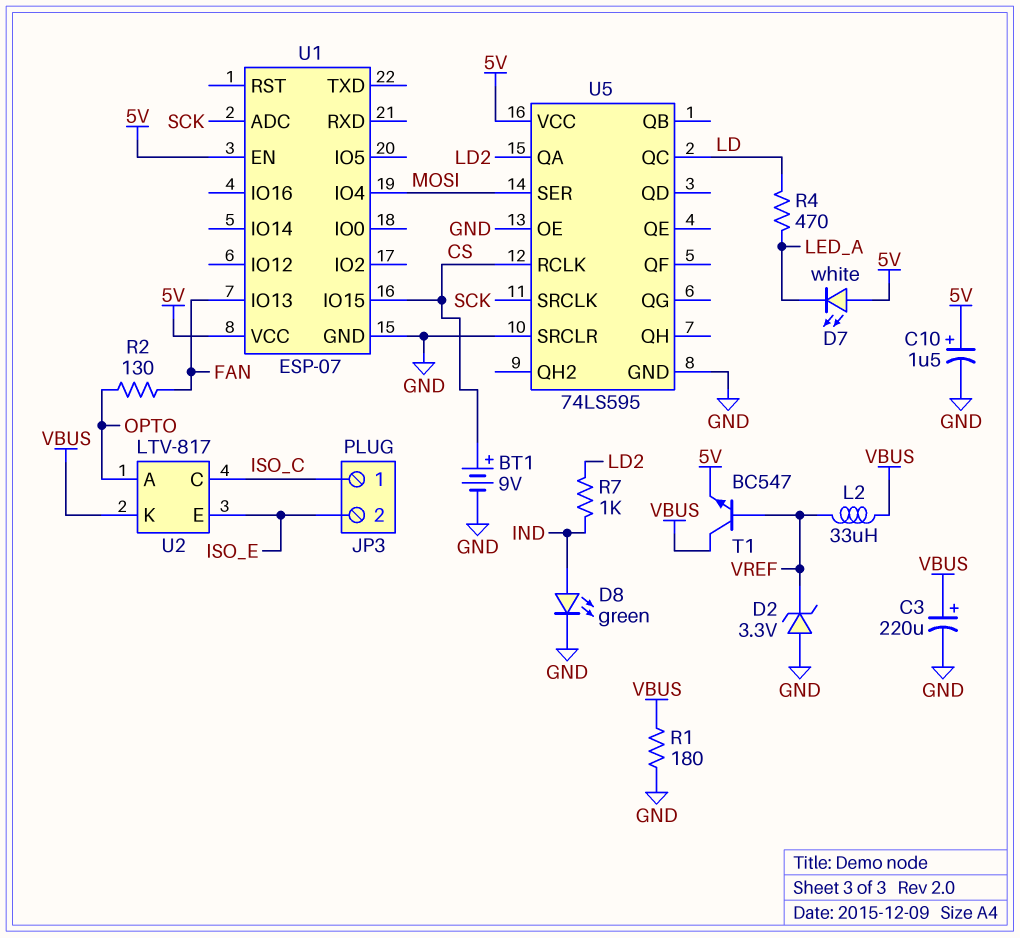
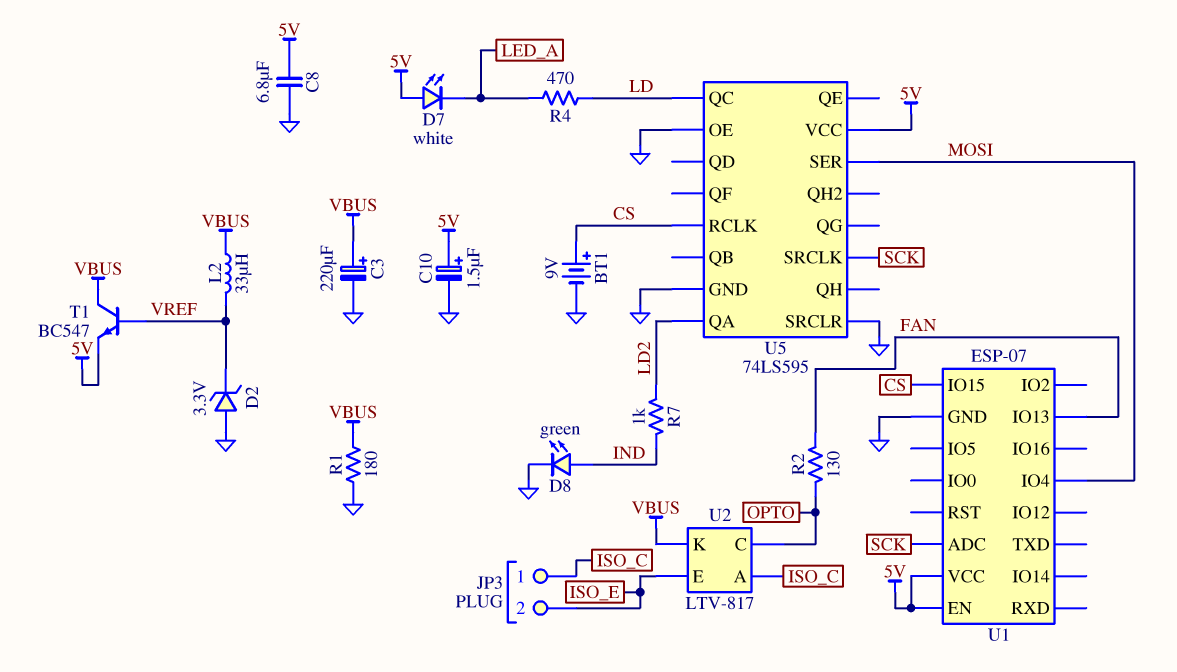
C8: none -> 6.8uF (5V, GND)
U2 pin A: OPTO -> ISO_C
U2 pin C: ISO_C -> OPTO

